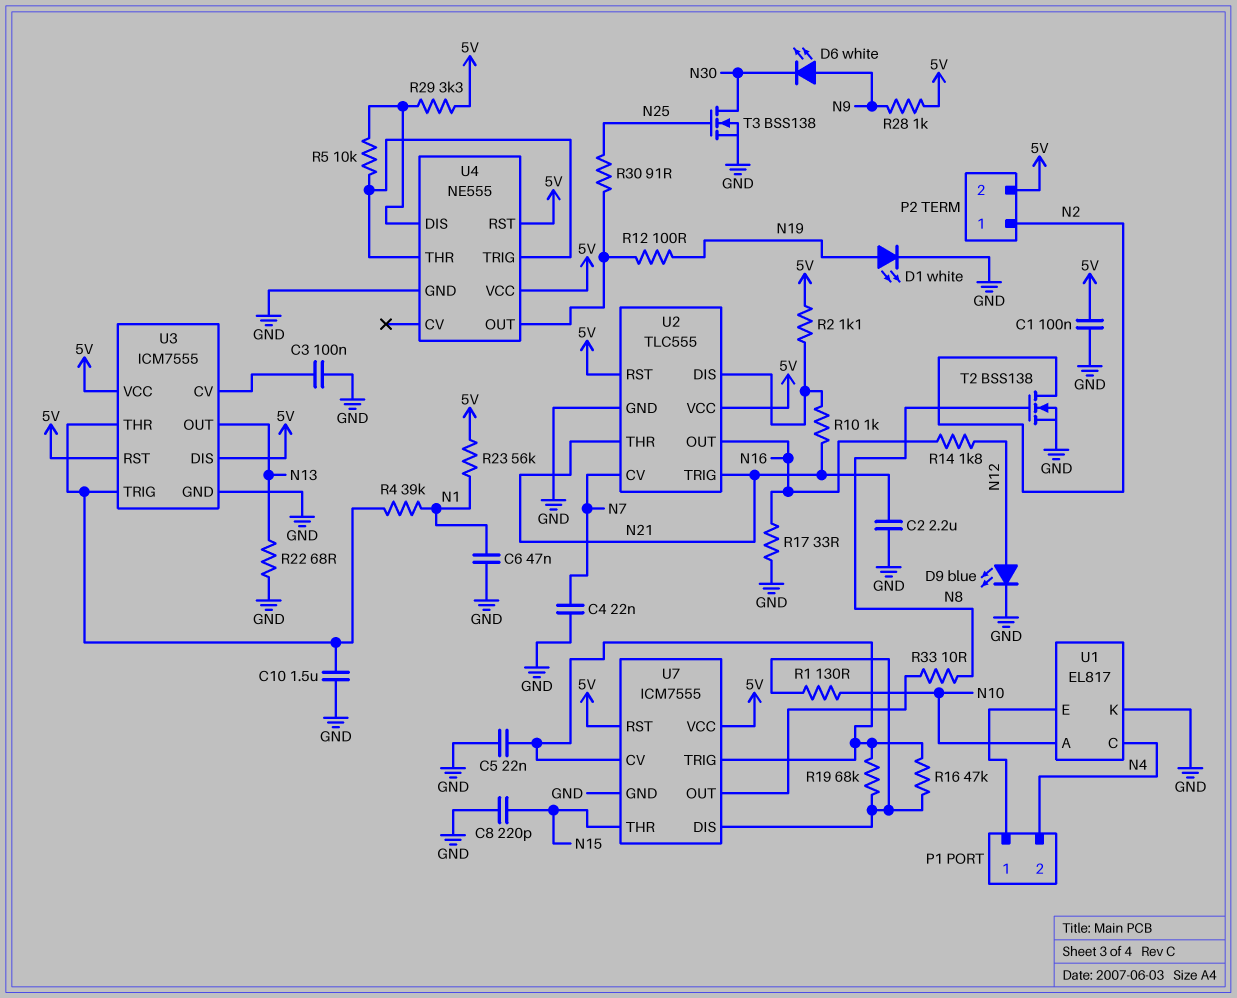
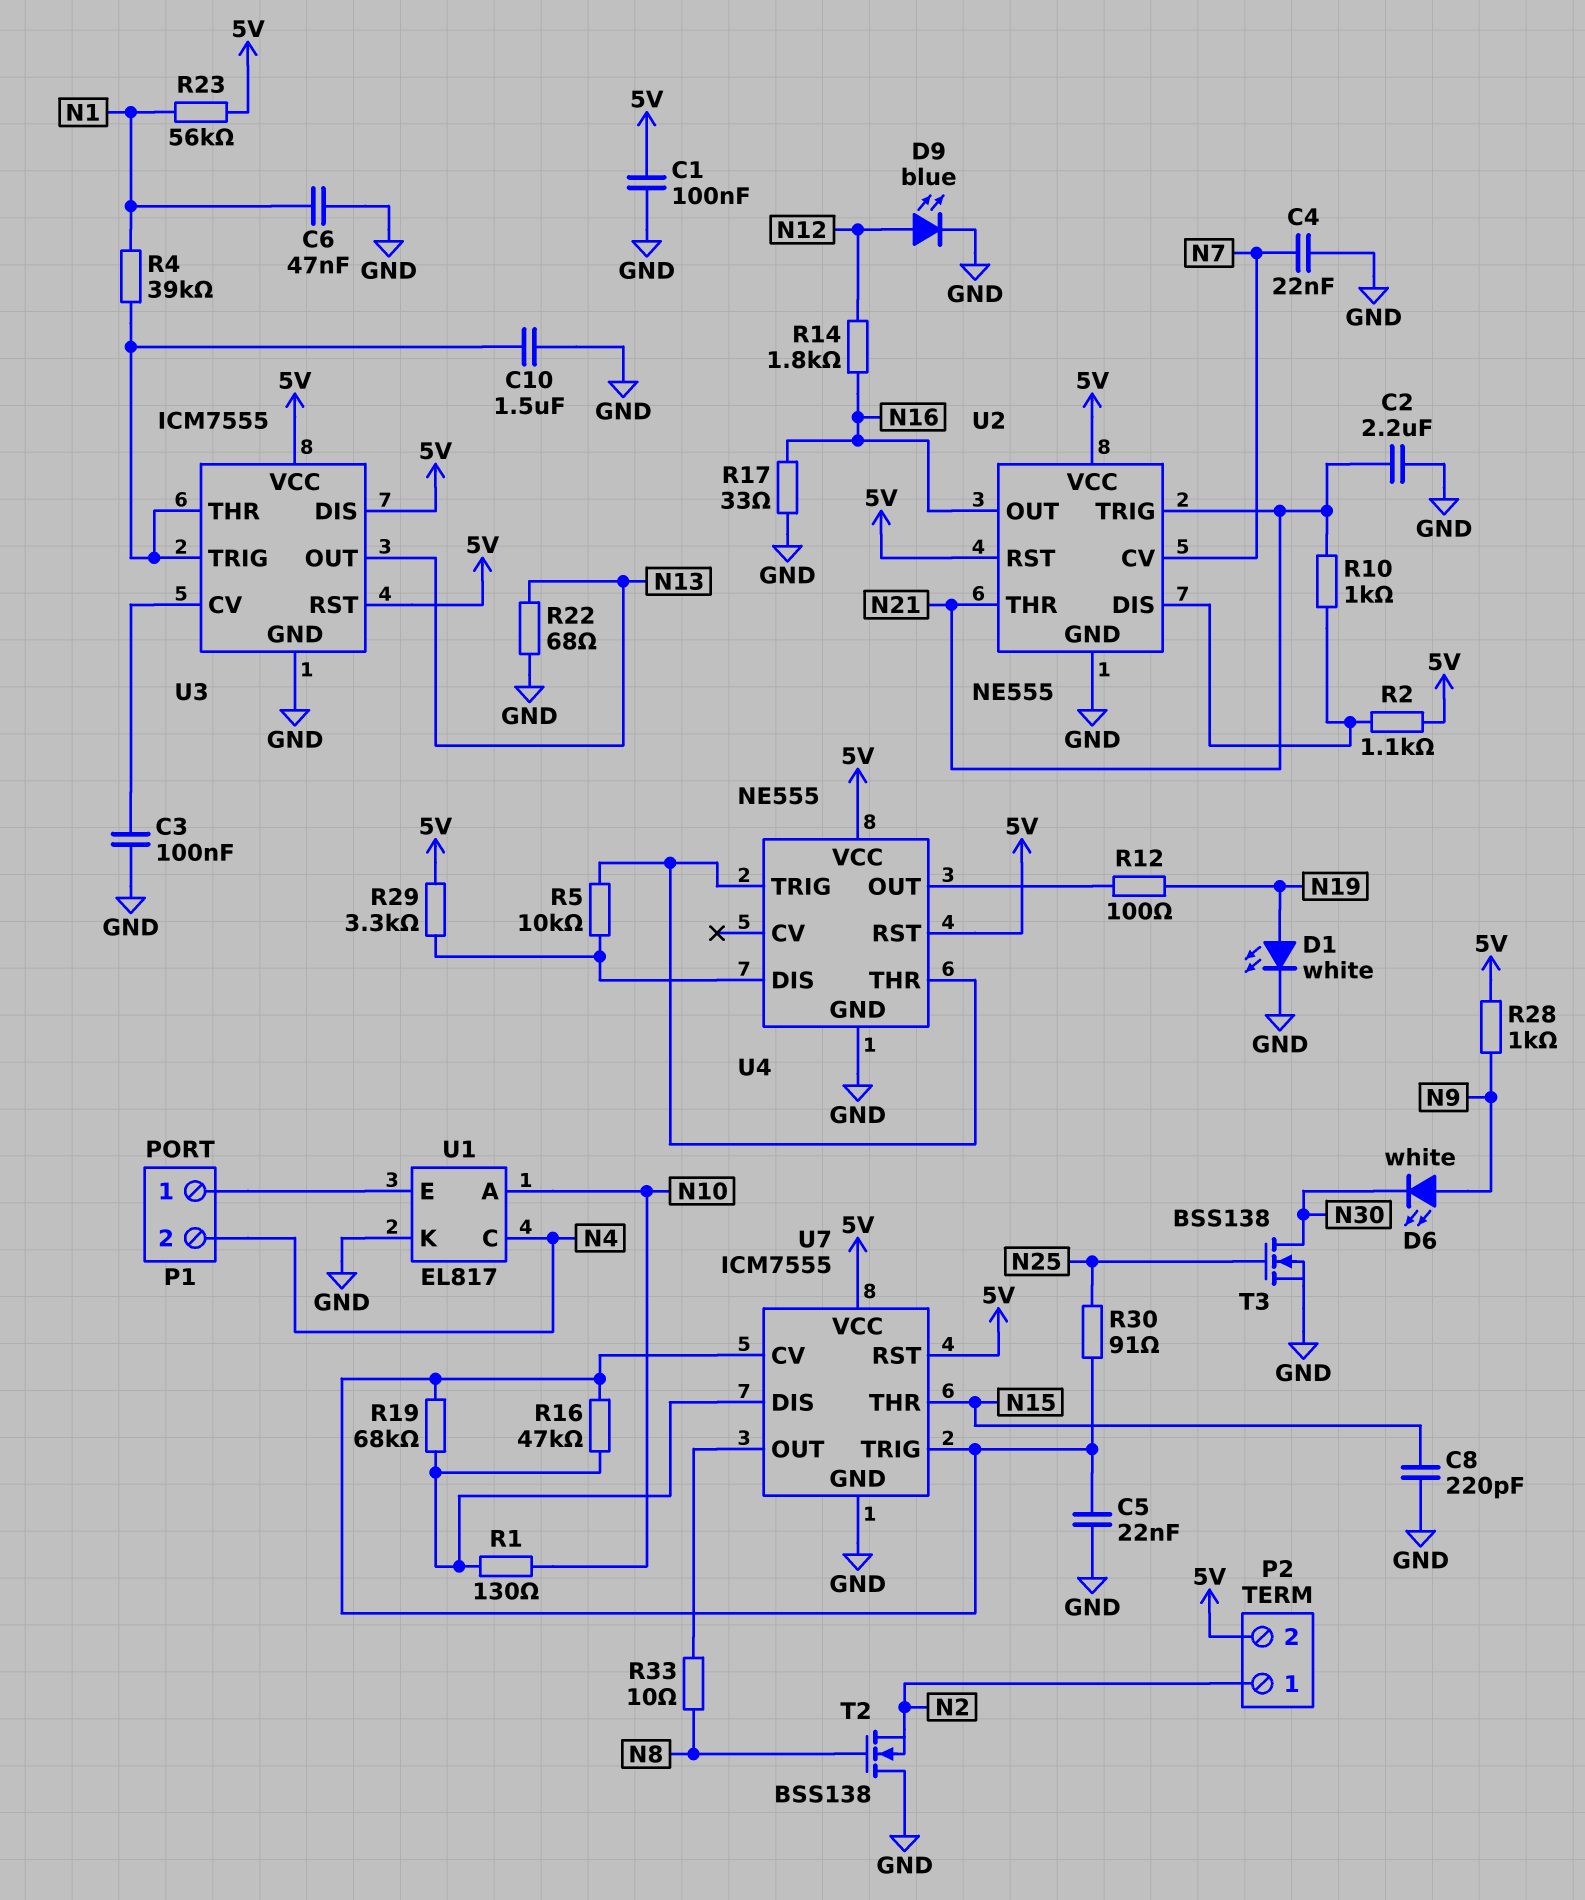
R30: 91 (N25, U4/OUT) -> 91 (N25, U7/CV)
T2: NMOS BSS138 (G N8, D N2, S GND) -> NMOS BSS138 (G N8, D GND, S N2)
U2: TLC555 -> NE555

